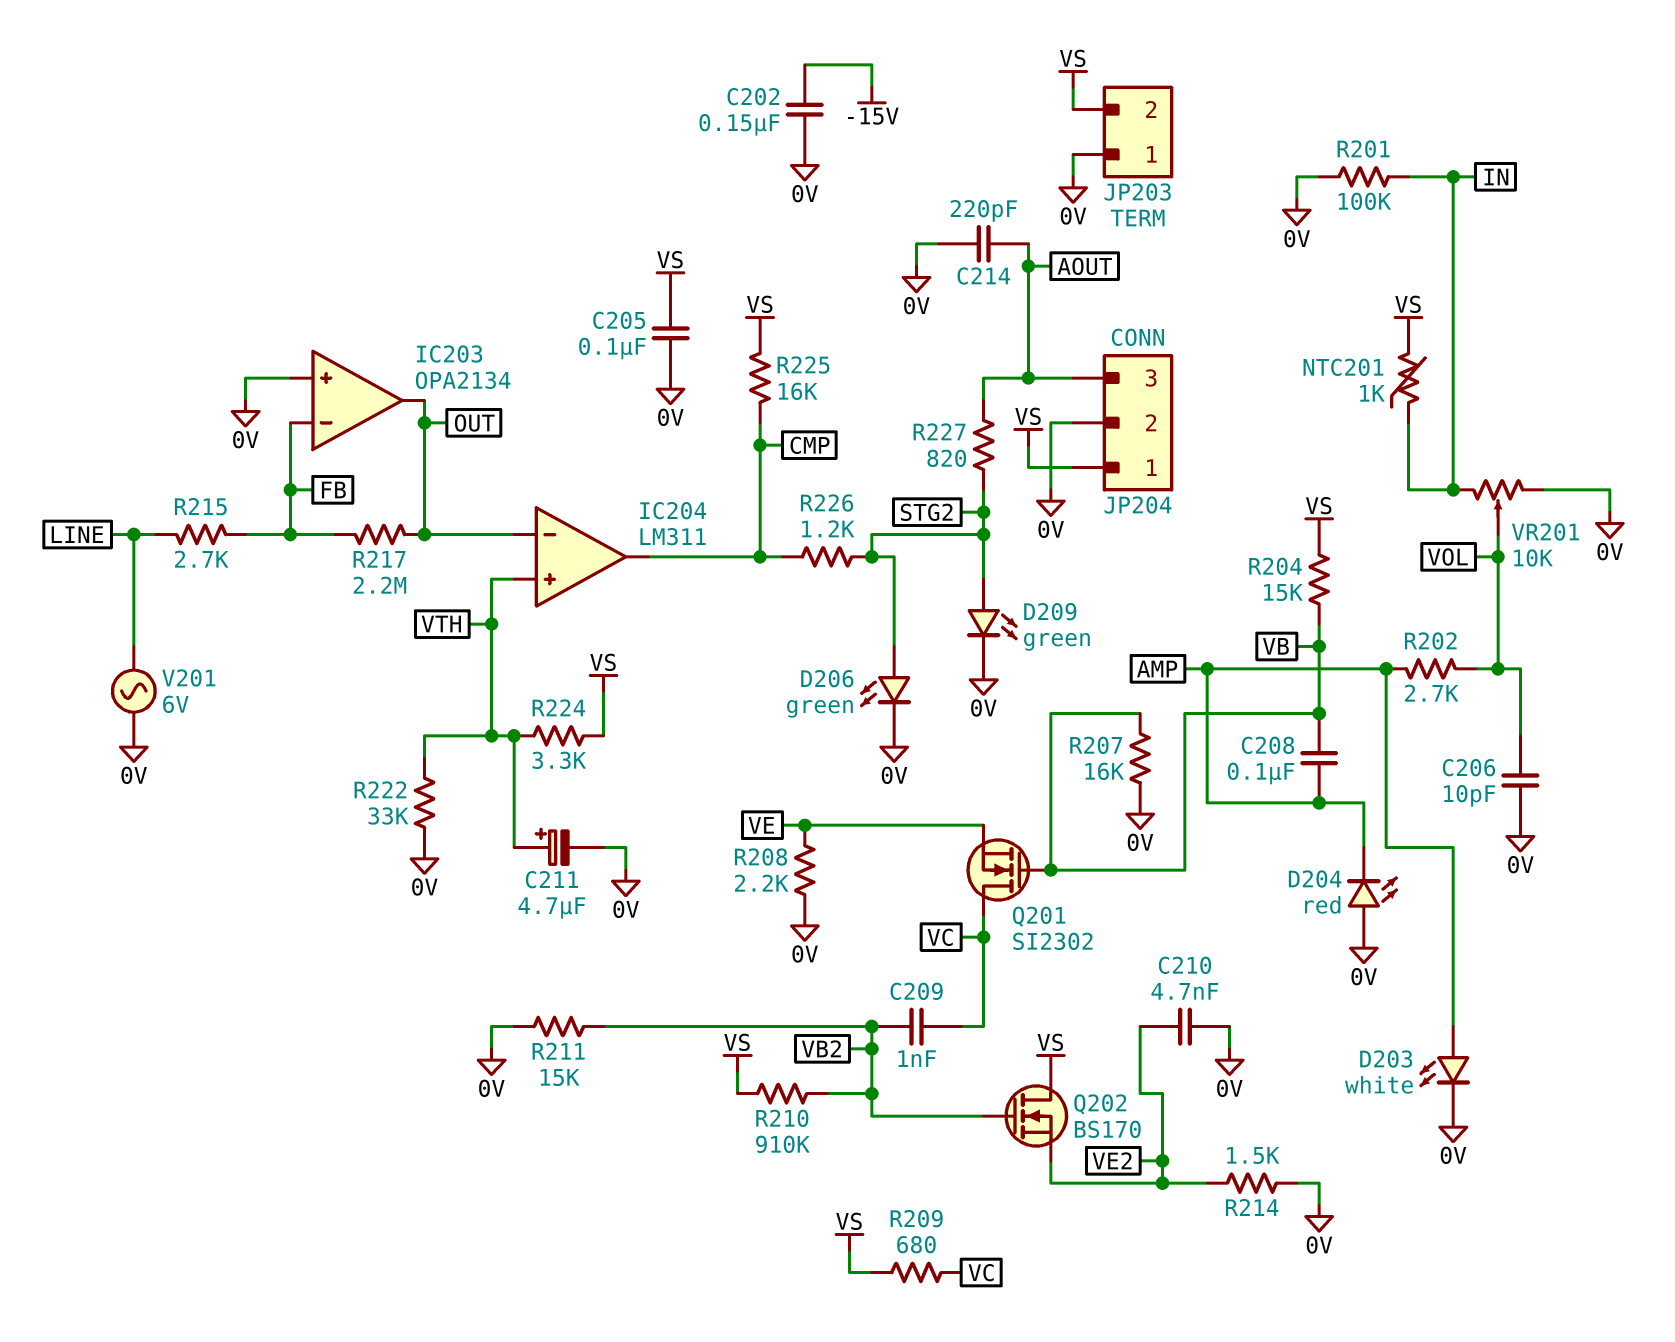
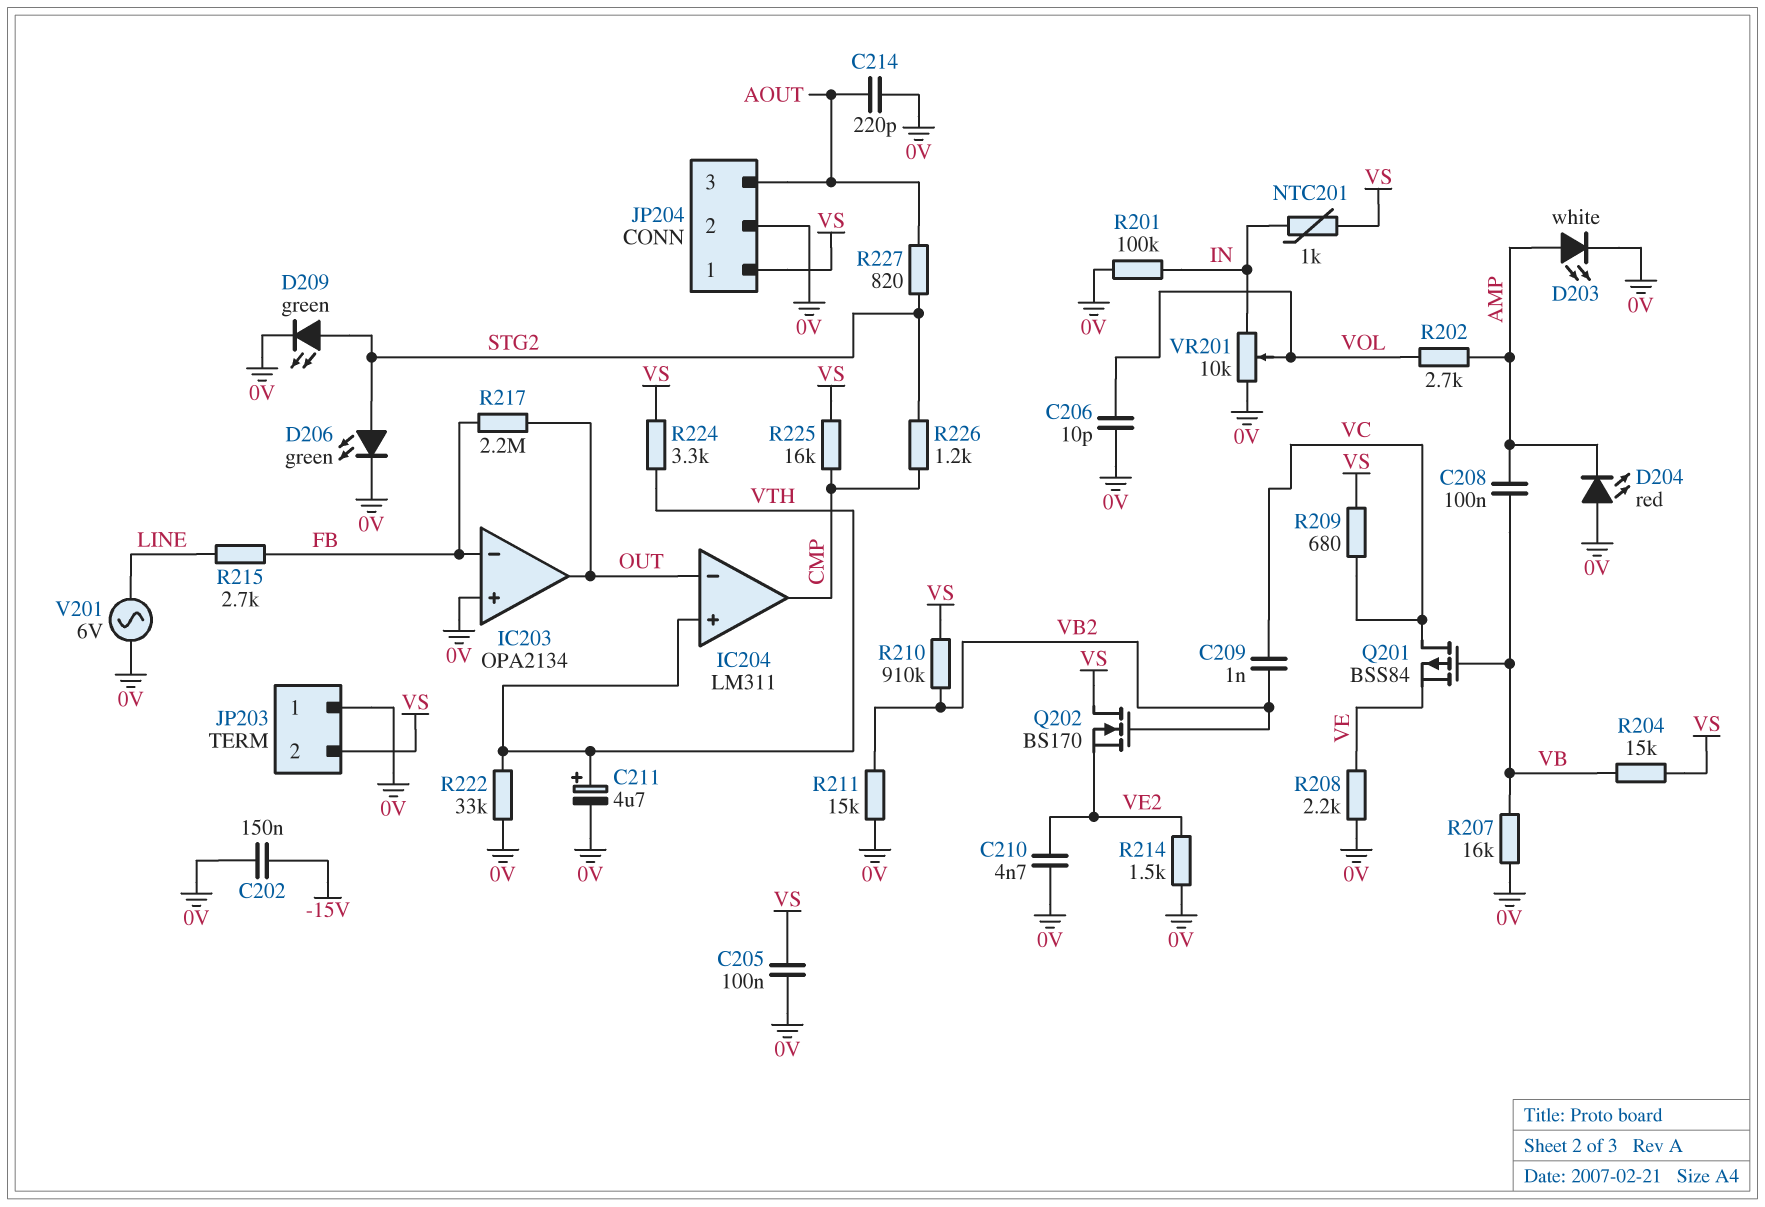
Q201: NMOS SI2302 (G VB, D VC, S VE) -> PMOS BSS84 (G VB, D VC, S VE)

